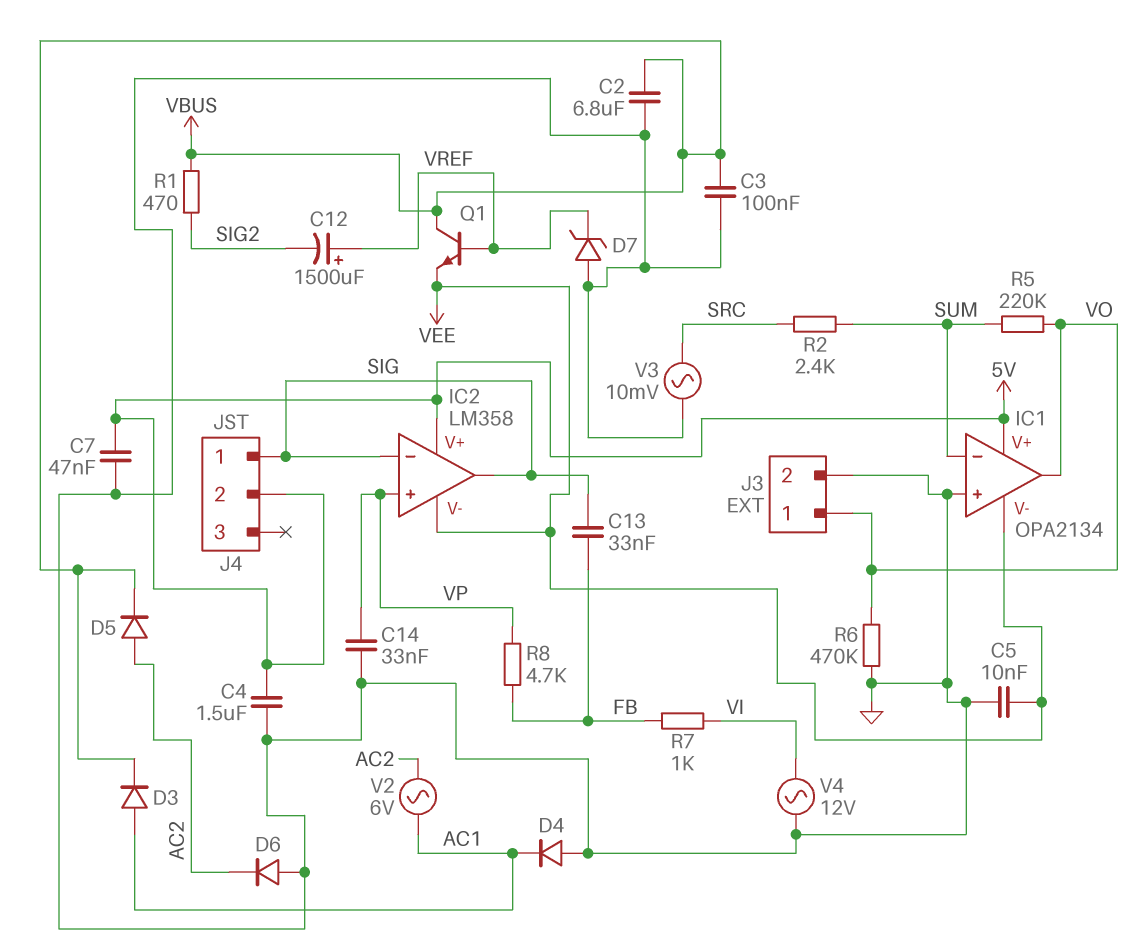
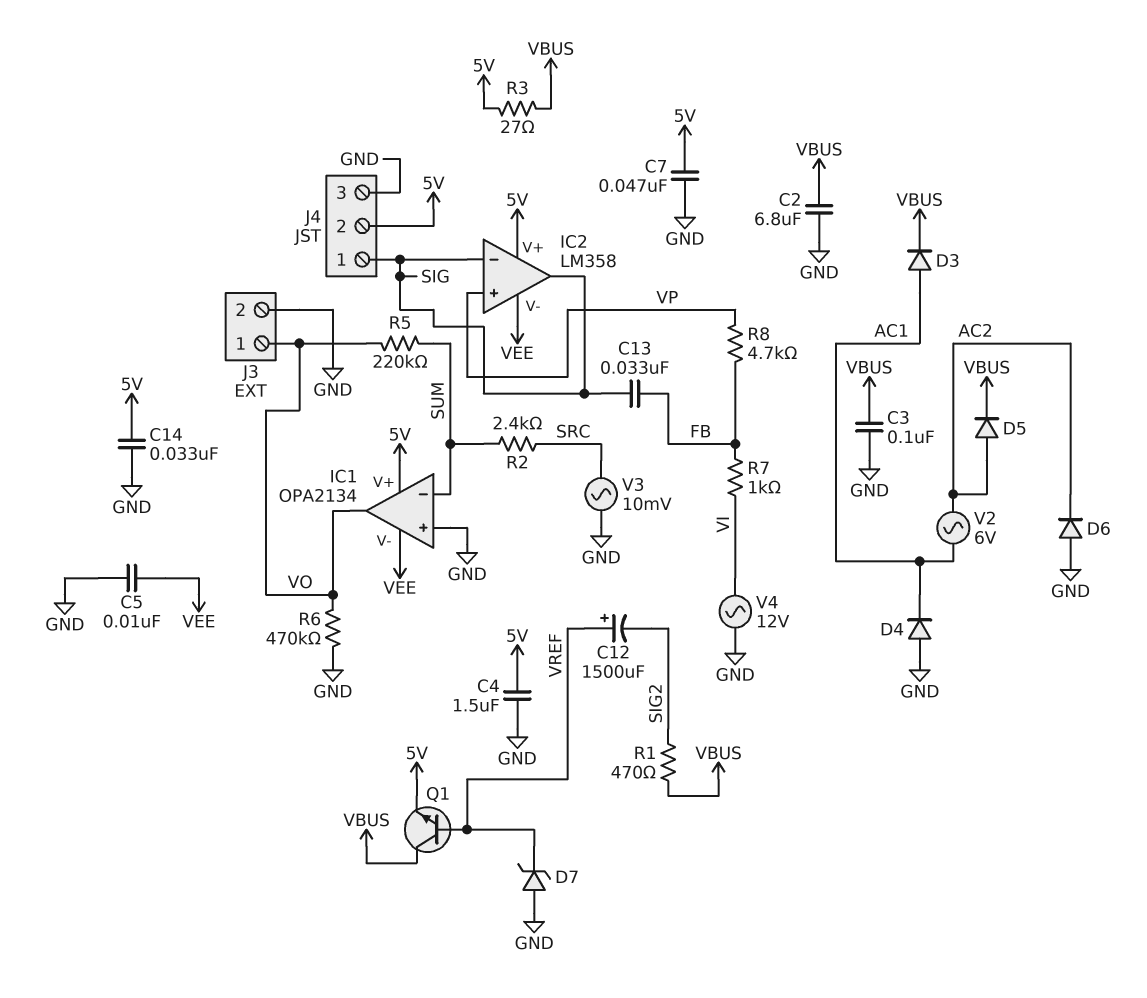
C14: 33nF (GND, VP) -> 33nF (5V, GND)
J4 pin 3: none -> GND
Q1: NPN (B VREF, C VBUS, E VEE) -> NPN (B VREF, C VBUS, E 5V)
R3: none -> 27 (5V, VBUS)

